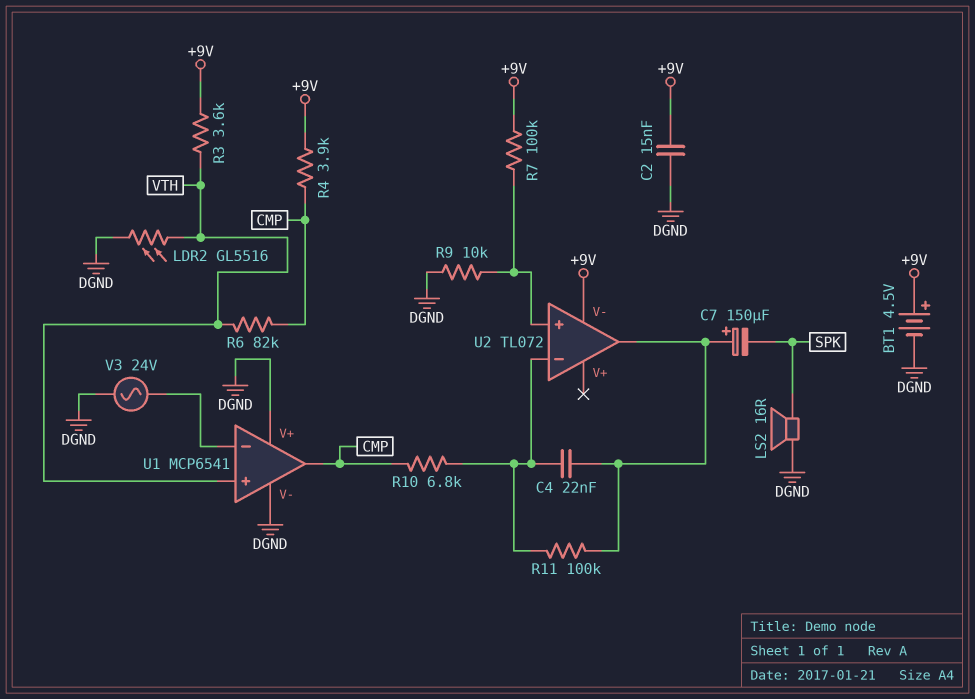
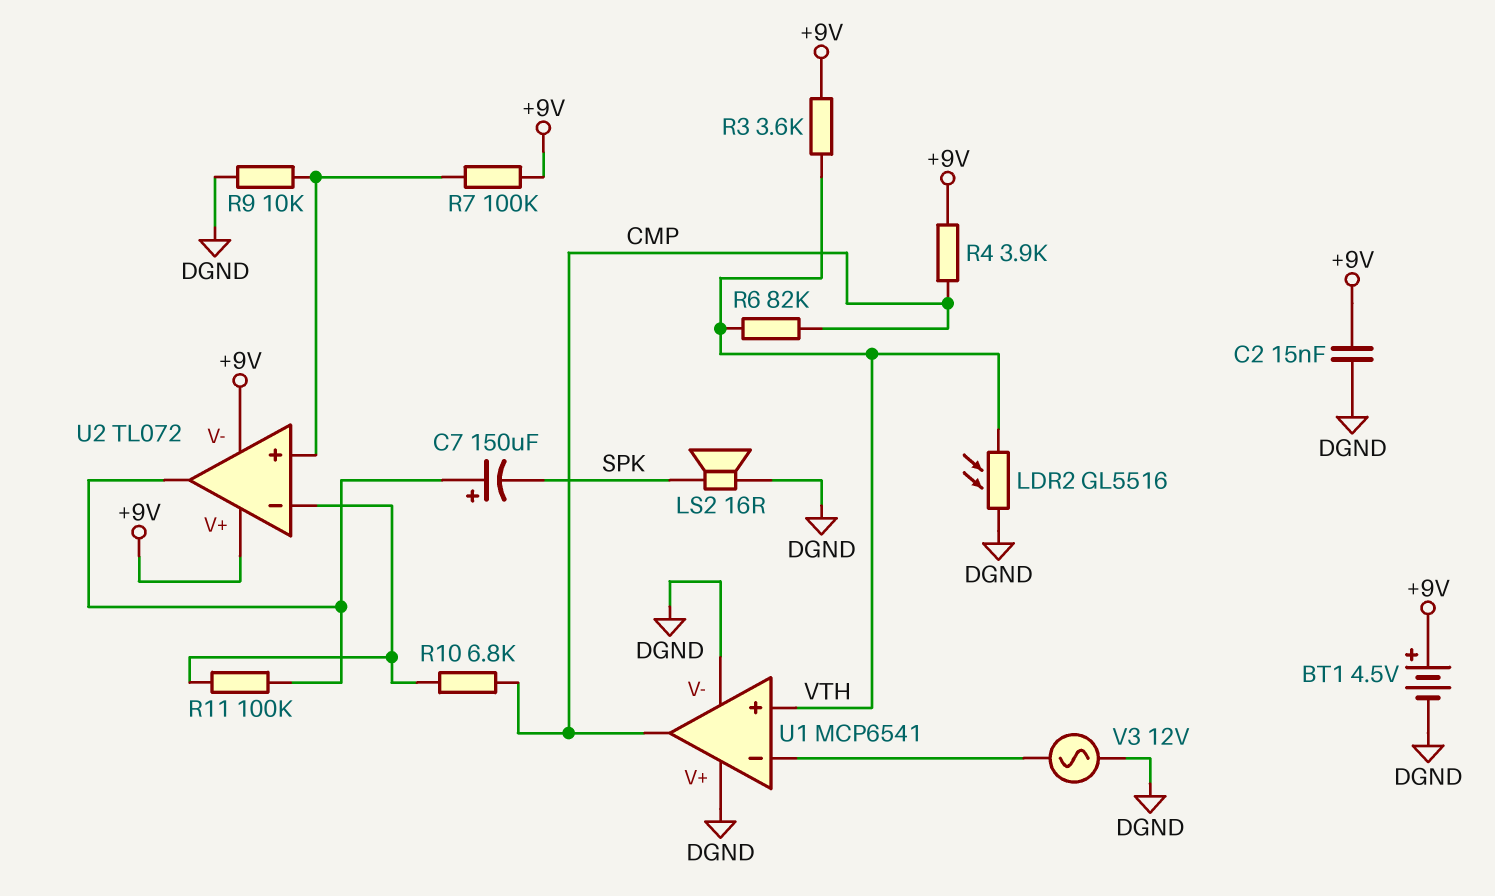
C4: 22nF (U2/in-, U2/out) -> none
U2 pin V+: none -> +9V
V3: AC 24V (DGND, U1/in-) -> AC 12V (DGND, U1/in-)

